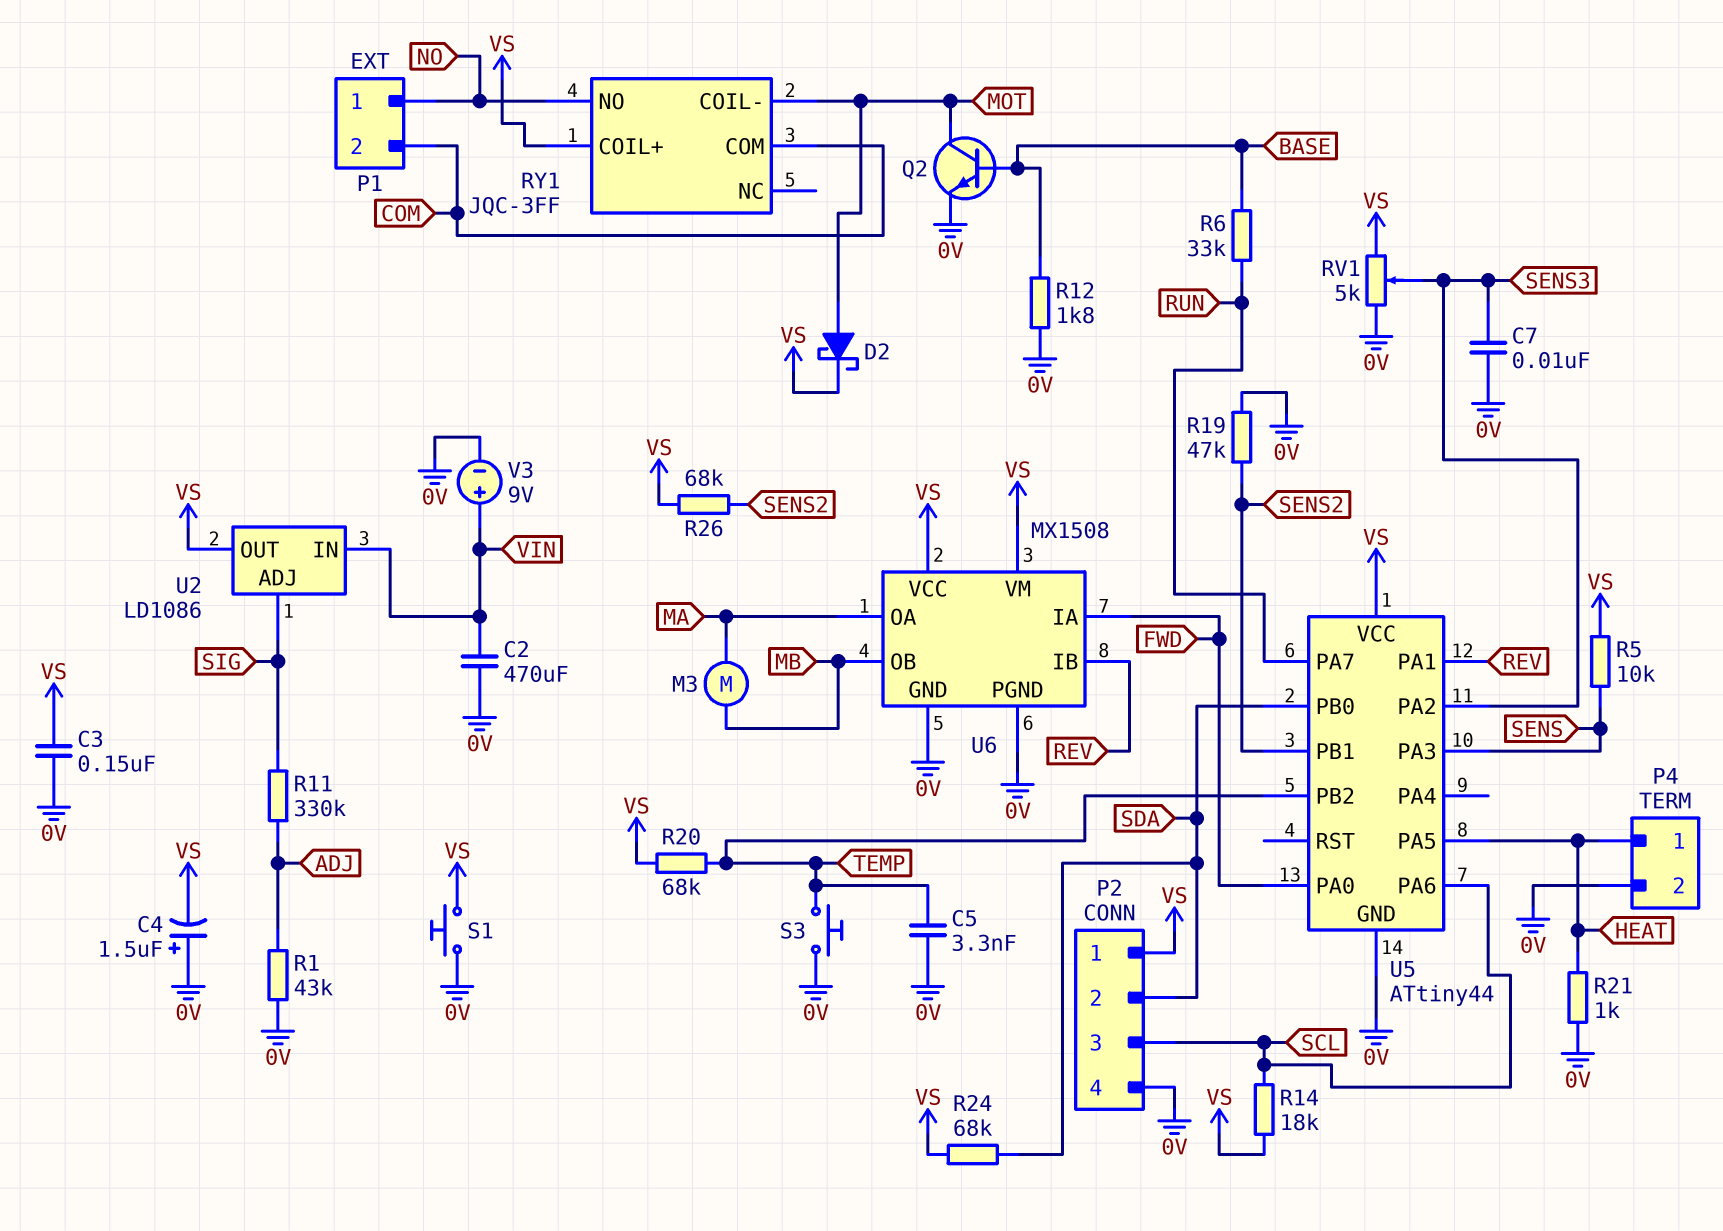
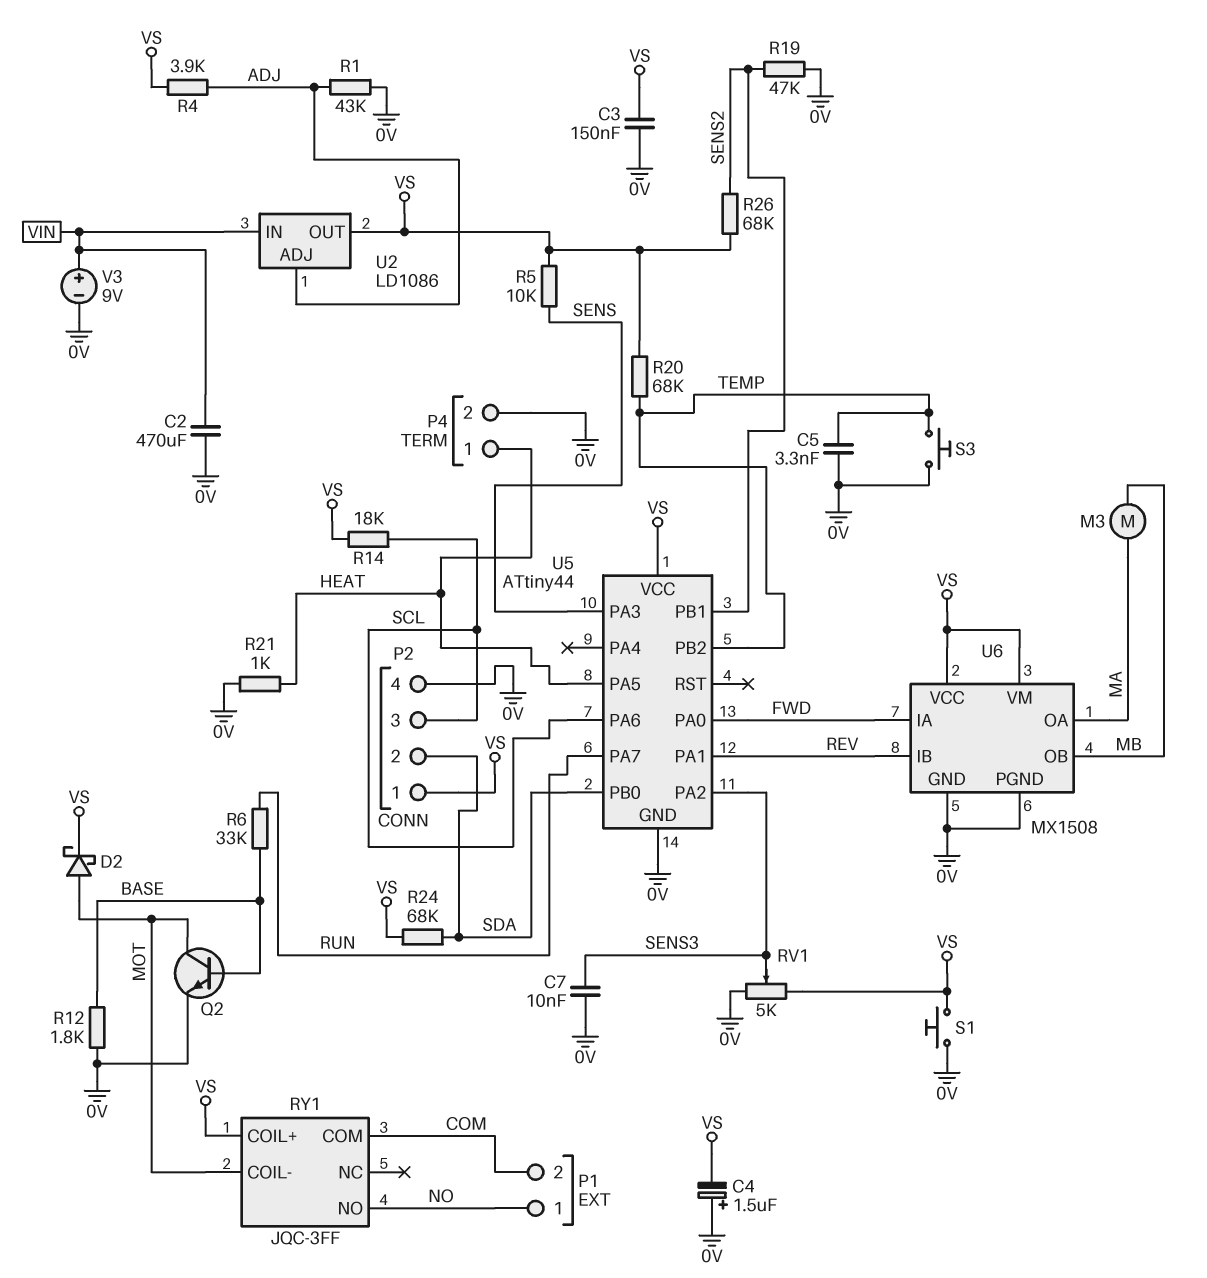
R4: none -> 3.9k (ADJ, VS)
R11: 330k (ADJ, SIG) -> none
U2 pin ADJ: SIG -> ADJ

